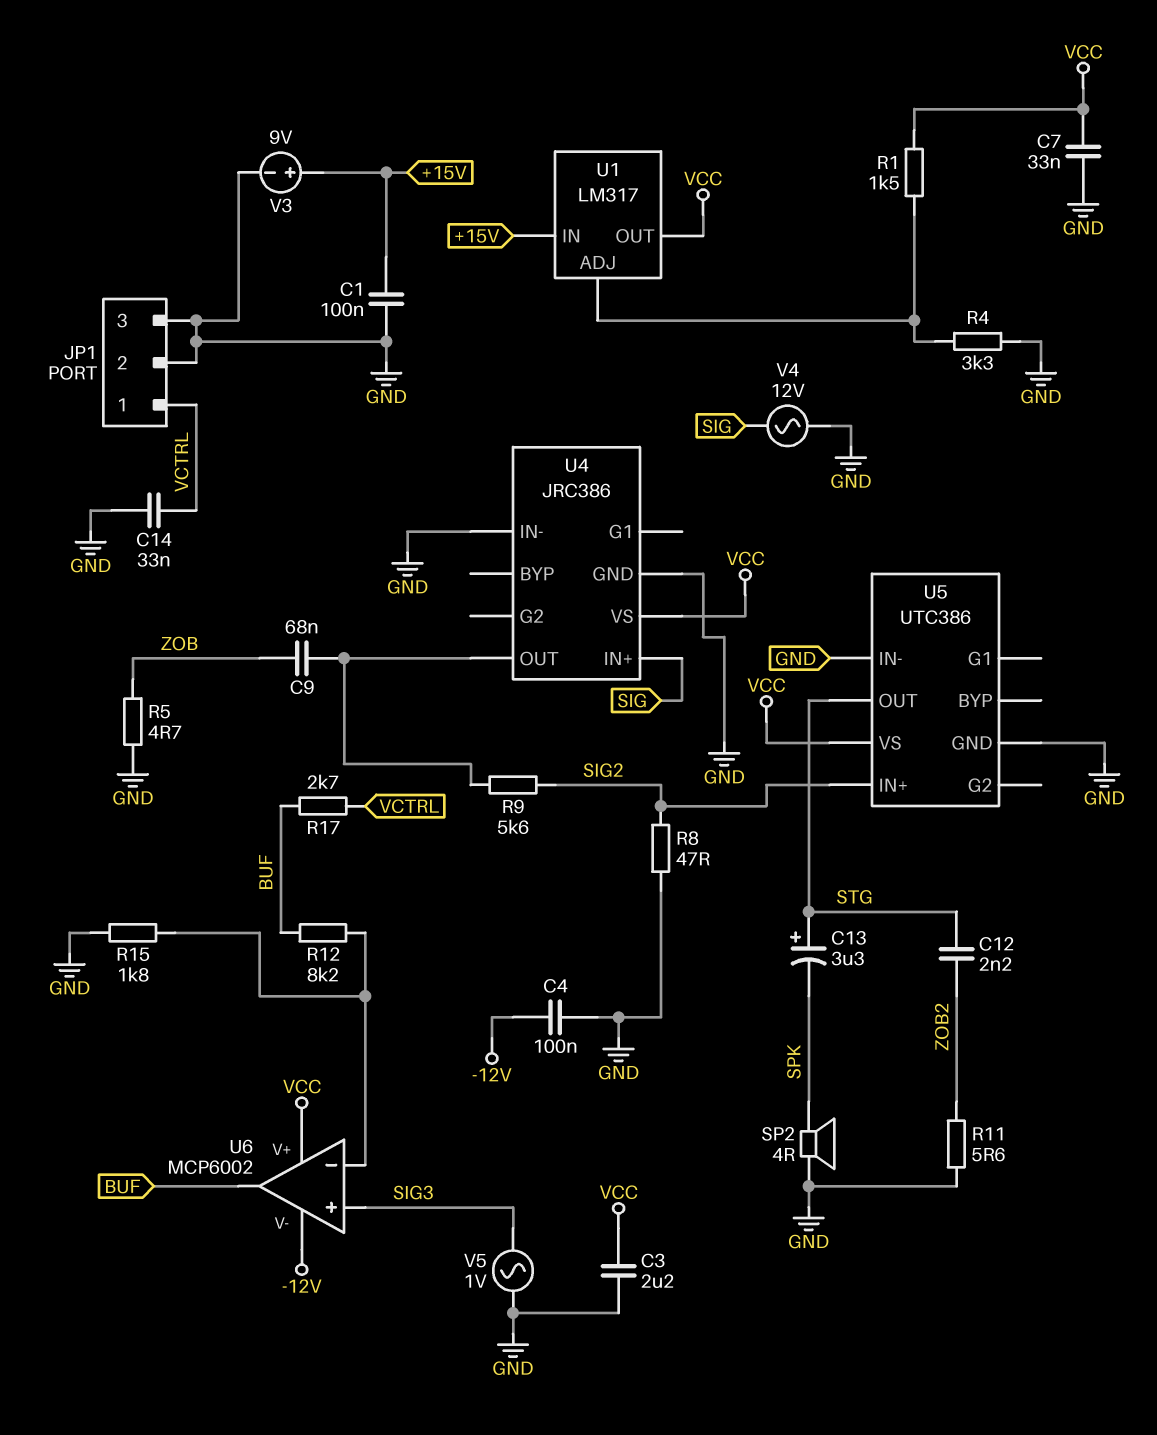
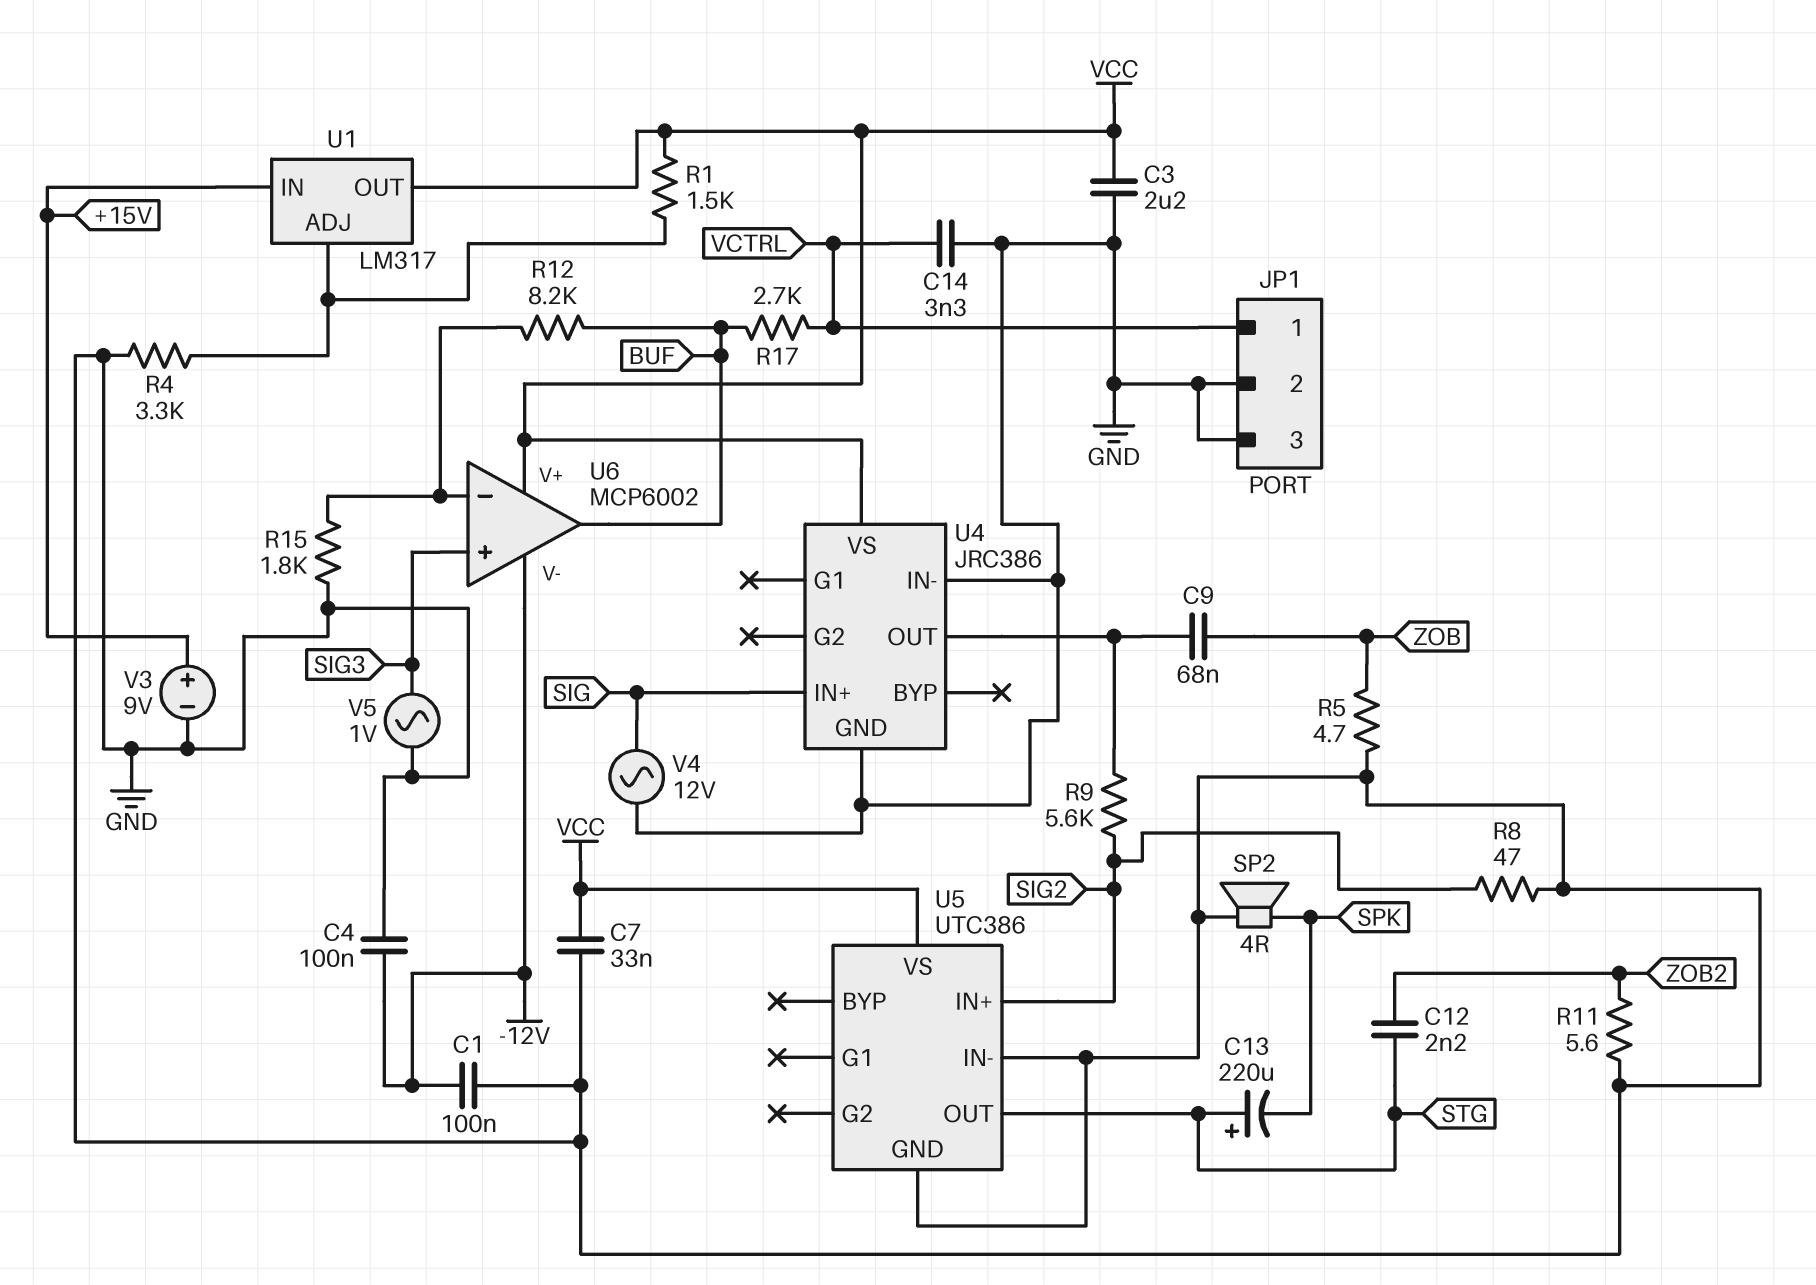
C1: 100nF (+15V, GND) -> 100nF (-12V, GND)
C13: 3.3uF (plus STG, minus SPK) -> 220uF (plus STG, minus SPK)
C14: 33nF (GND, VCTRL) -> 3.3nF (GND, VCTRL)

